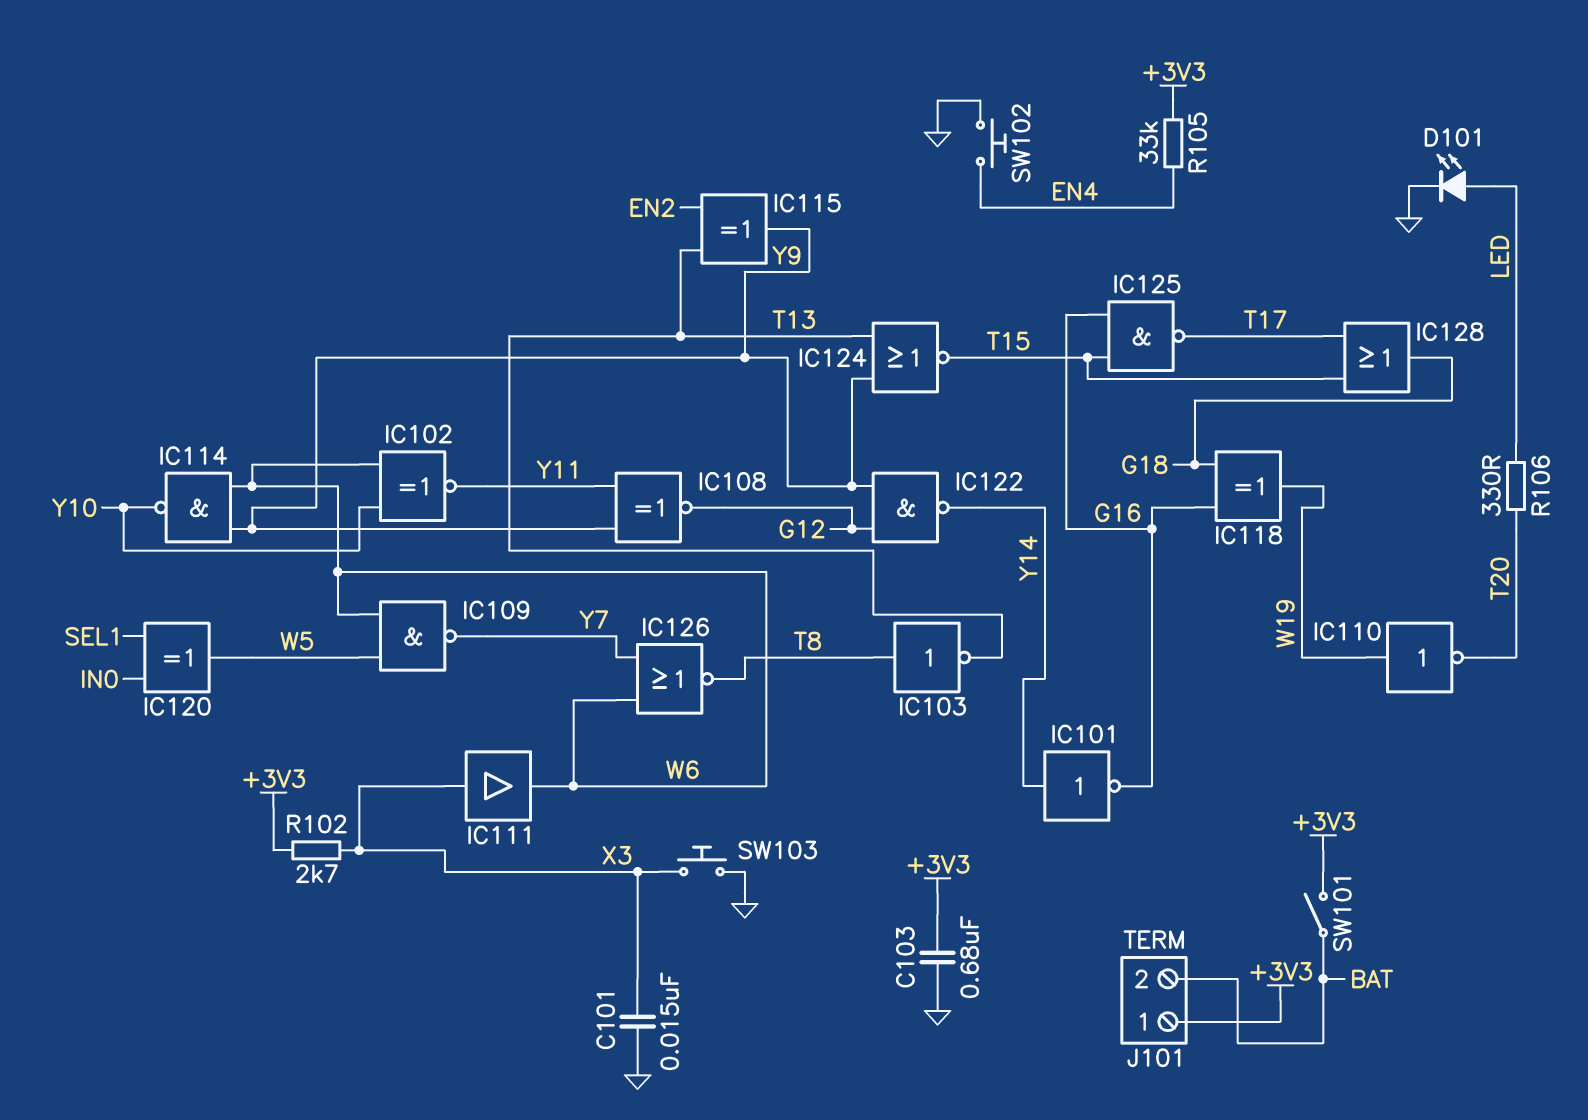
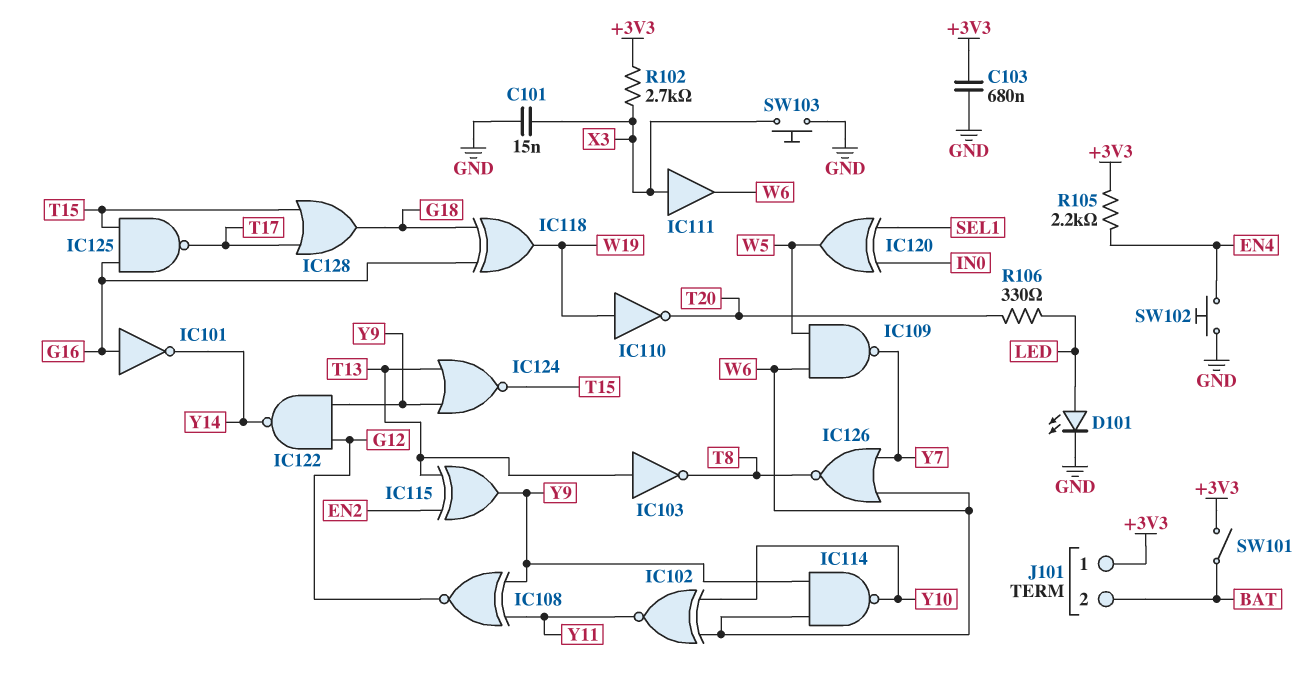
IC101: NOT (in Y14, out G16) -> NOT (in G16, out Y14)
IC103: NOT (in T8, out T13) -> NOT (in T13, out T8)
R105: 33k (+3V3, EN4) -> 2.2k (+3V3, EN4)

